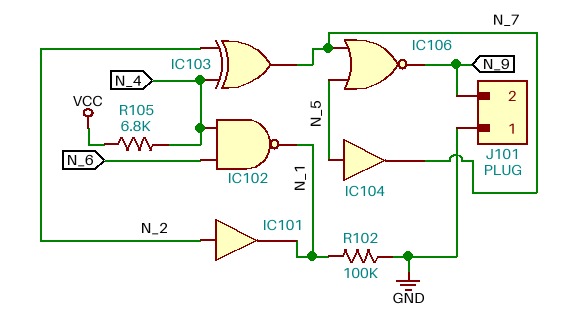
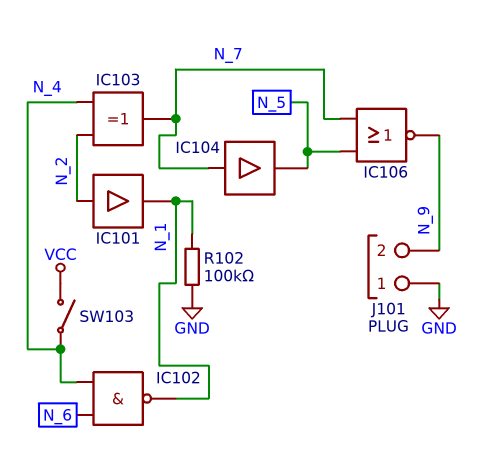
IC104: buffer (in N_5, out N_7) -> buffer (in N_7, out N_5)
R105: 6.8k (N_4, VCC) -> none
SW103: none -> switch (N_4, VCC)

